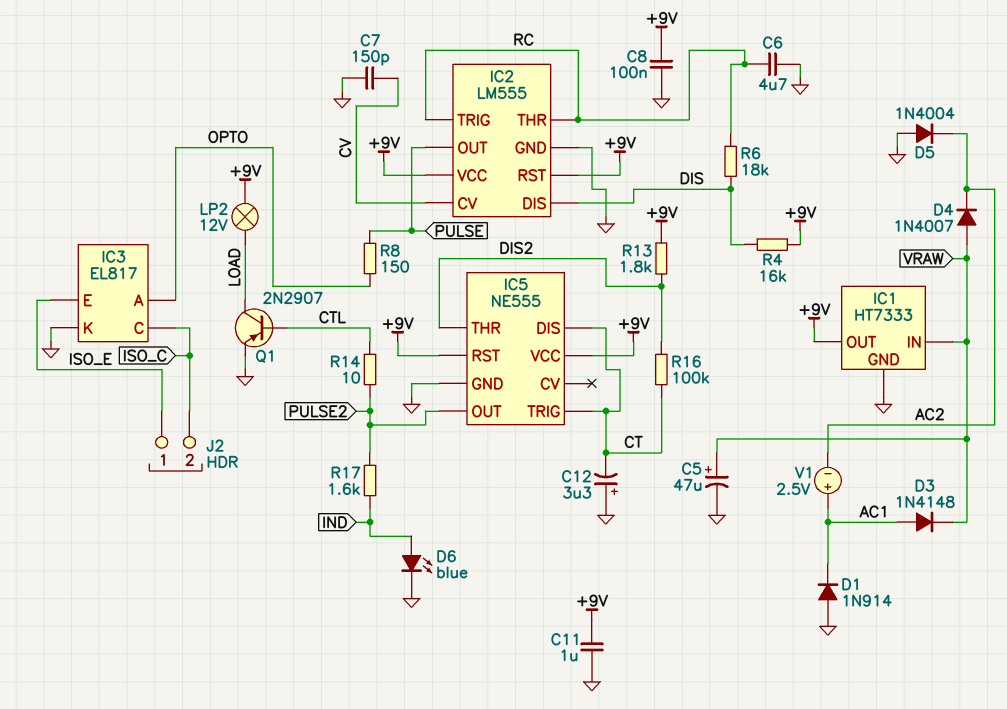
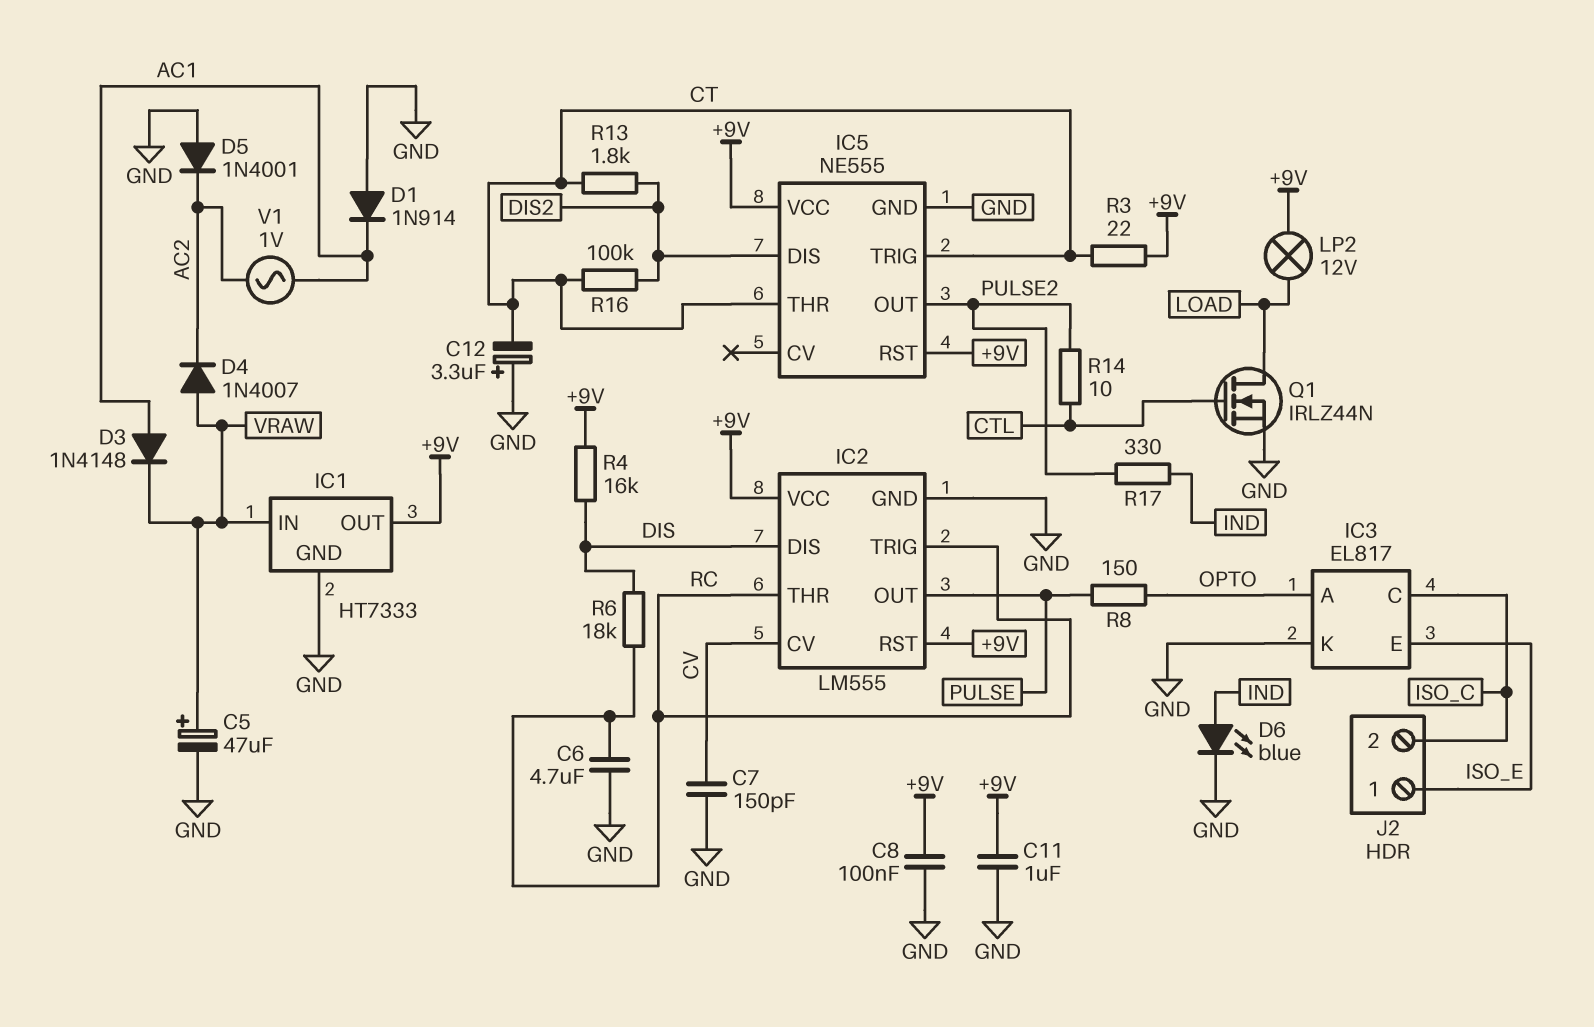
D5: diode 1N4004 (A GND, K AC2) -> diode 1N4001 (A GND, K AC2)
IC5 pin DIS: CT -> DIS2
IC5 pin THR: DIS2 -> CT
Q1: PNP 2N2907 (B CTL, C LOAD, E GND) -> NMOS IRLZ44N (G CTL, D LOAD, S GND)
R3: none -> 22 (+9V, CT)
R13: 1.8k (+9V, DIS2) -> 1.8k (CT, DIS2)
R17: 1.6k (IND, PULSE2) -> 330 (IND, PULSE2)
V1: 2.5V (plus AC1, minus AC2) -> AC 1V (AC1, AC2)

